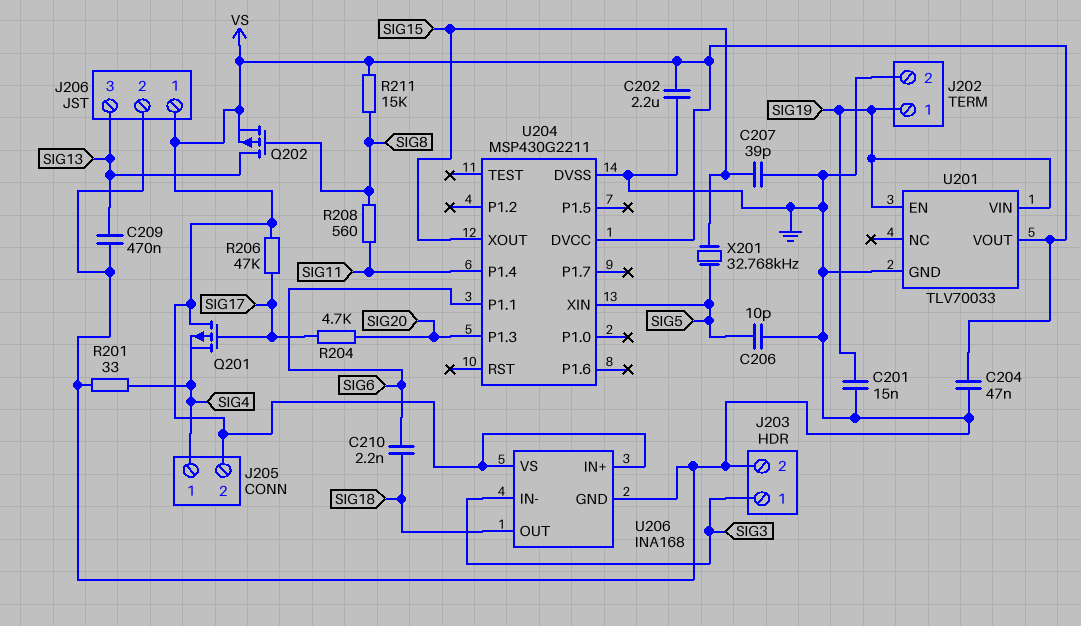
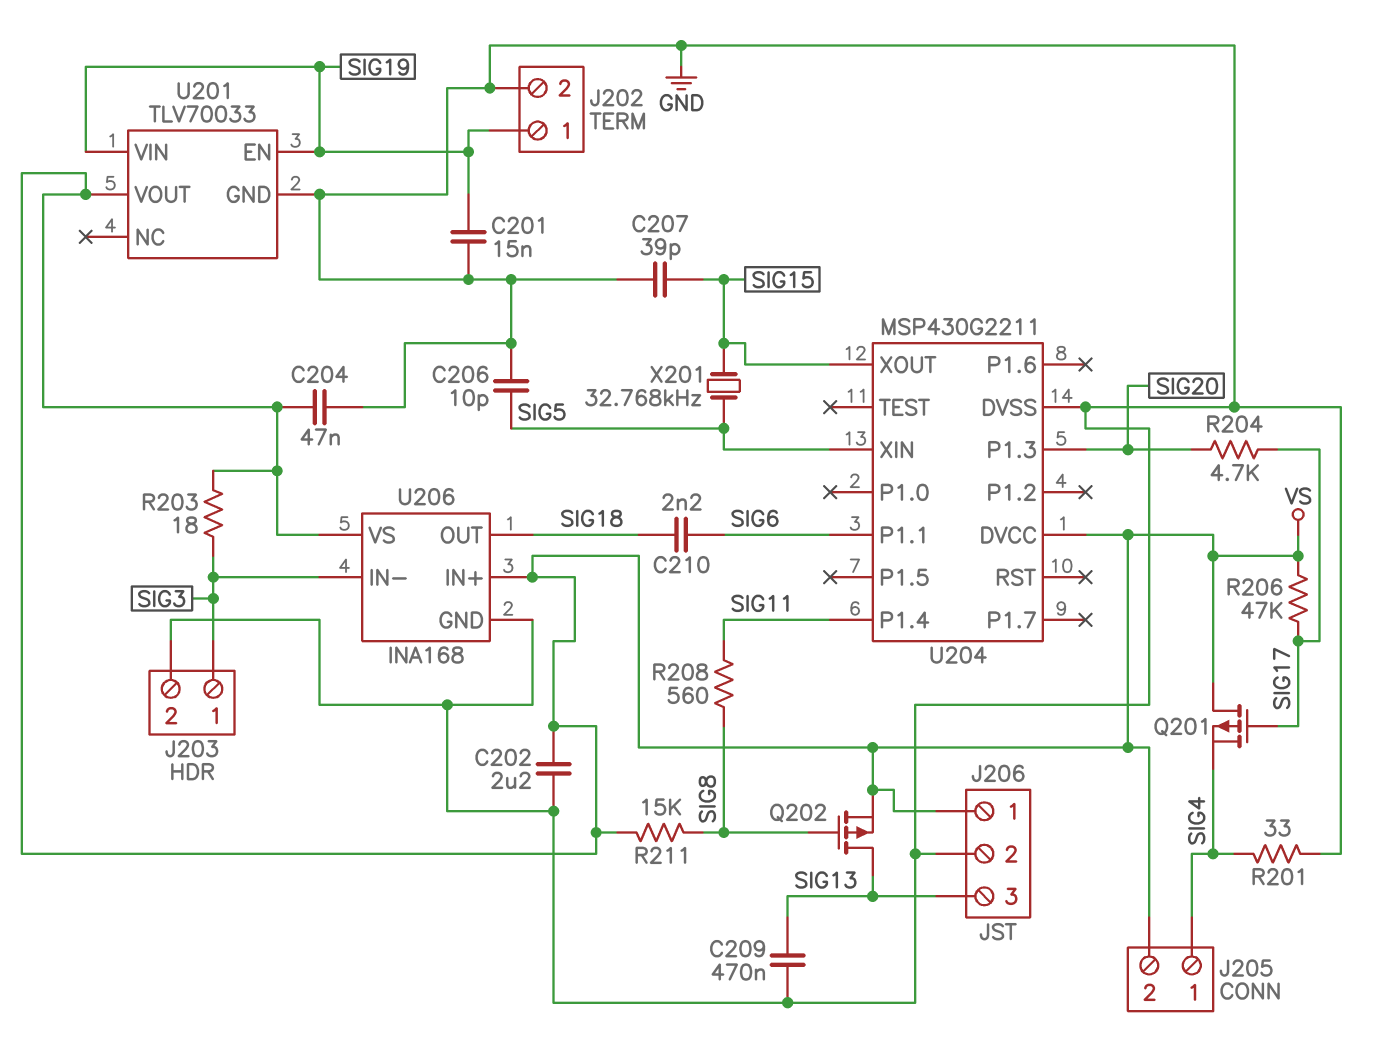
R203: none -> 18 (SIG3, VS)

